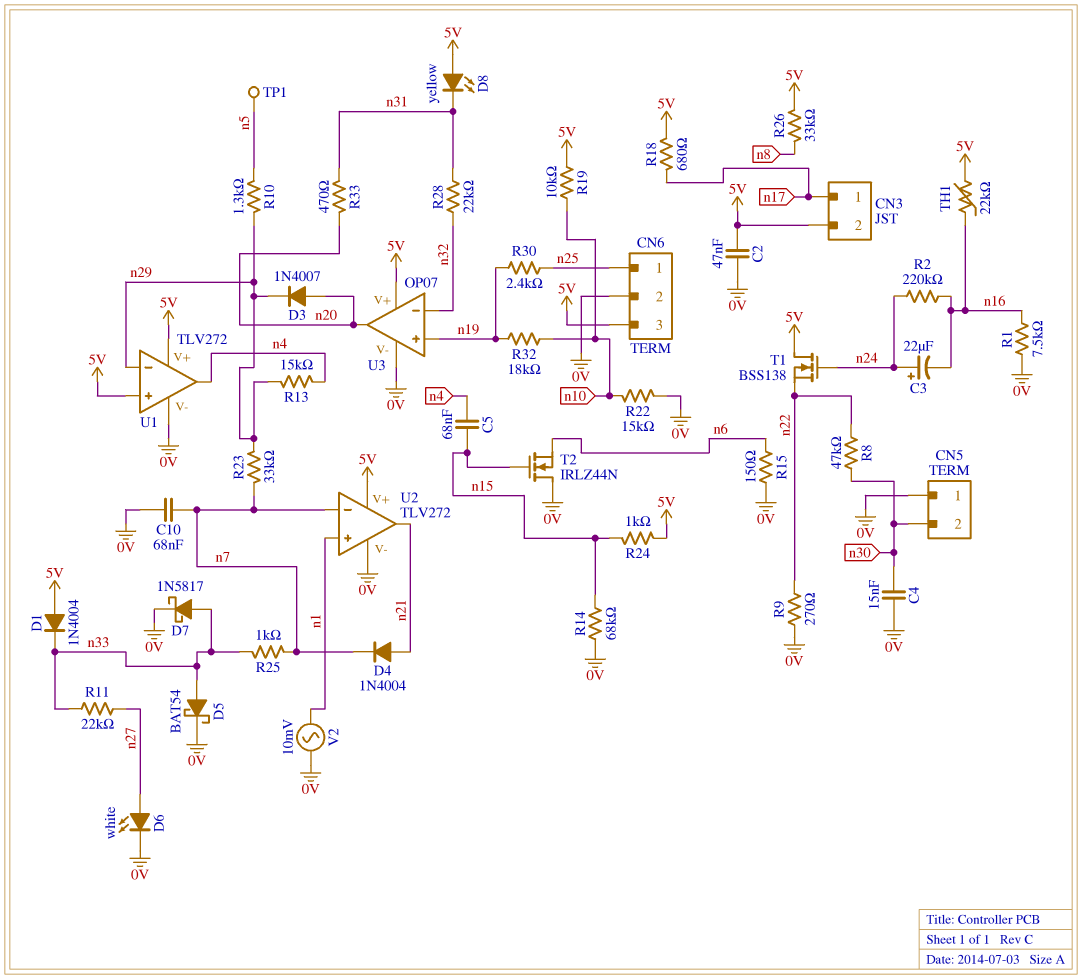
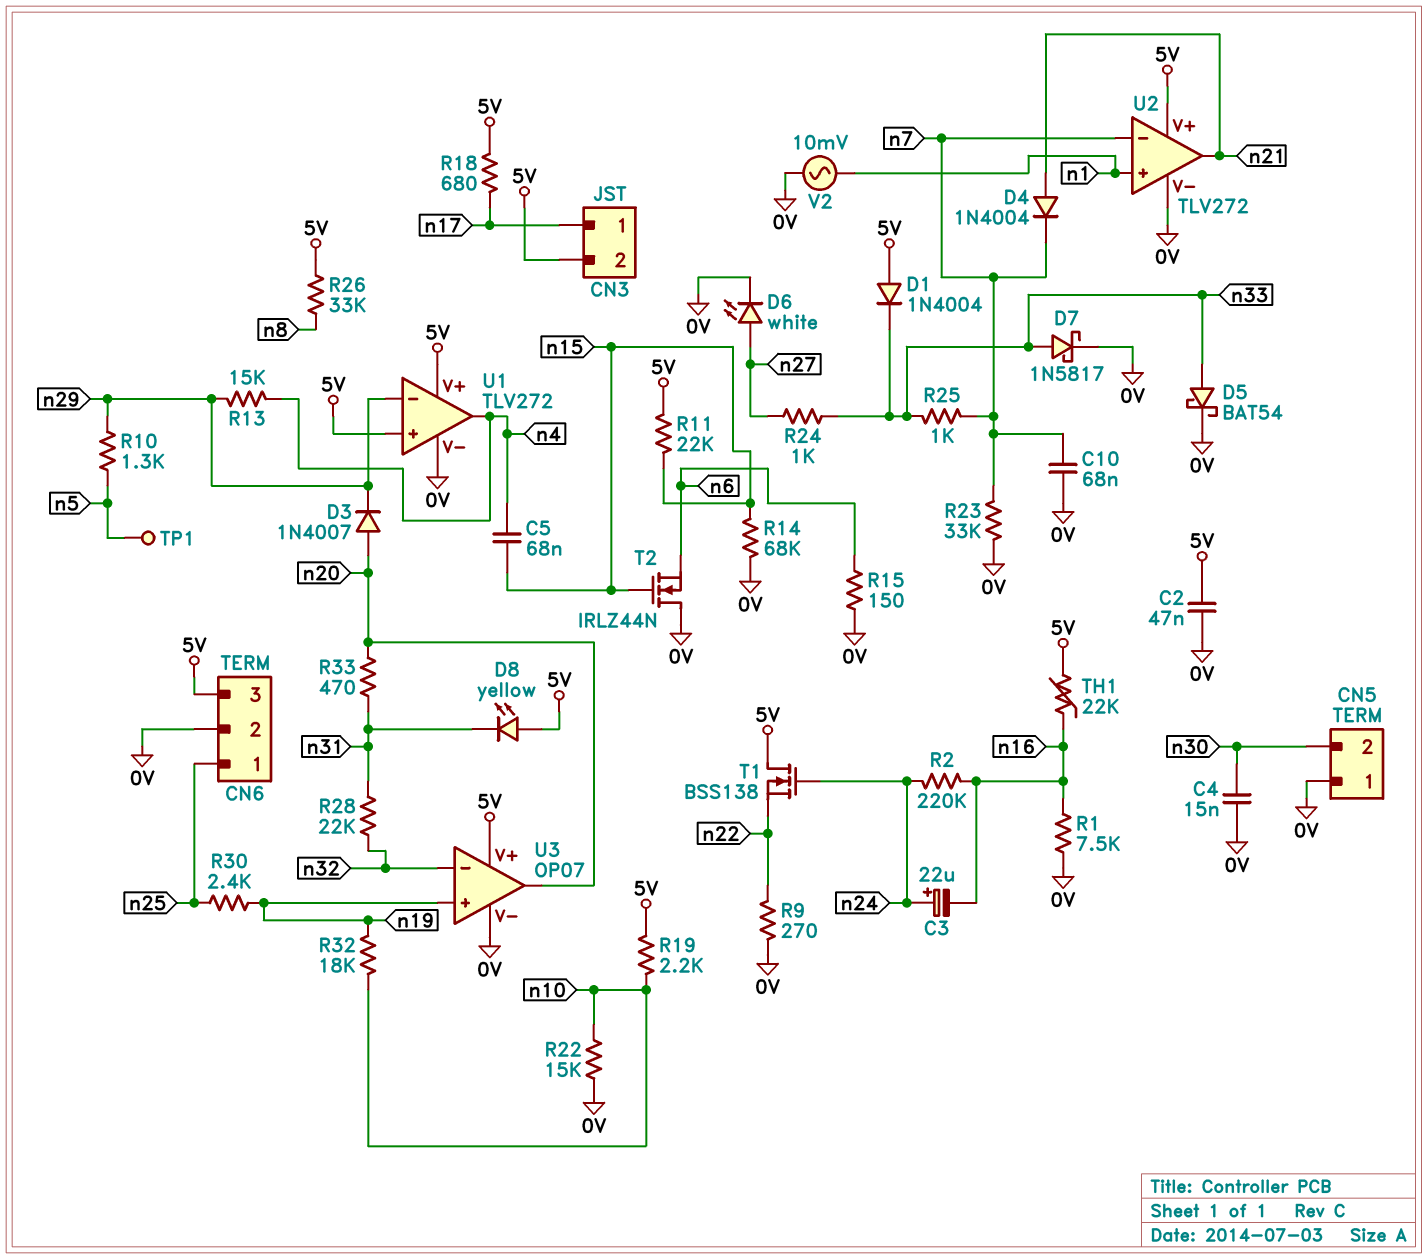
R8: 47k (n22, n30) -> none
R11: 22k (n27, n33) -> 22k (5V, n15)
R19: 10k (5V, n10) -> 2.2k (5V, n10)
R23: 33k (n7, n29) -> 33k (0V, n7)
R24: 1k (5V, n15) -> 1k (n27, n33)

